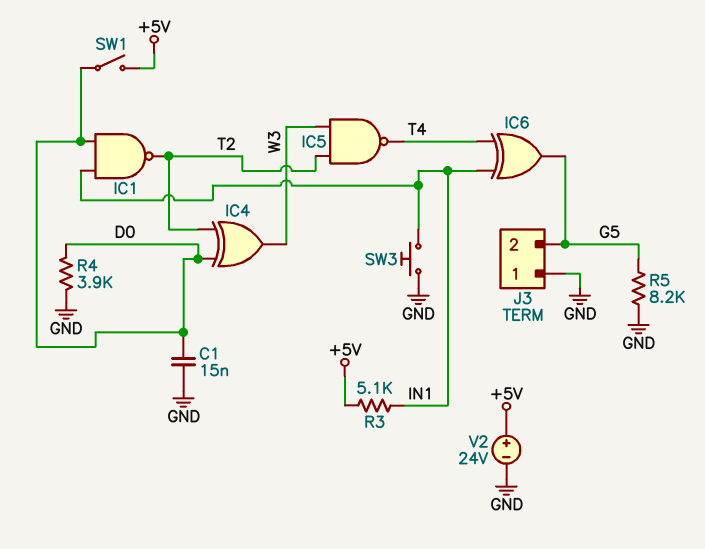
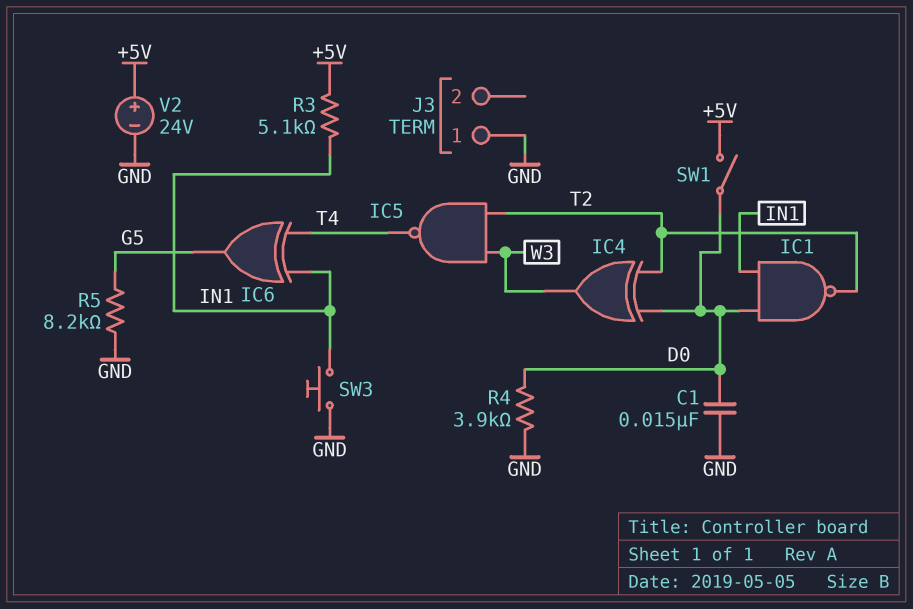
J3 pin 2: G5 -> none

